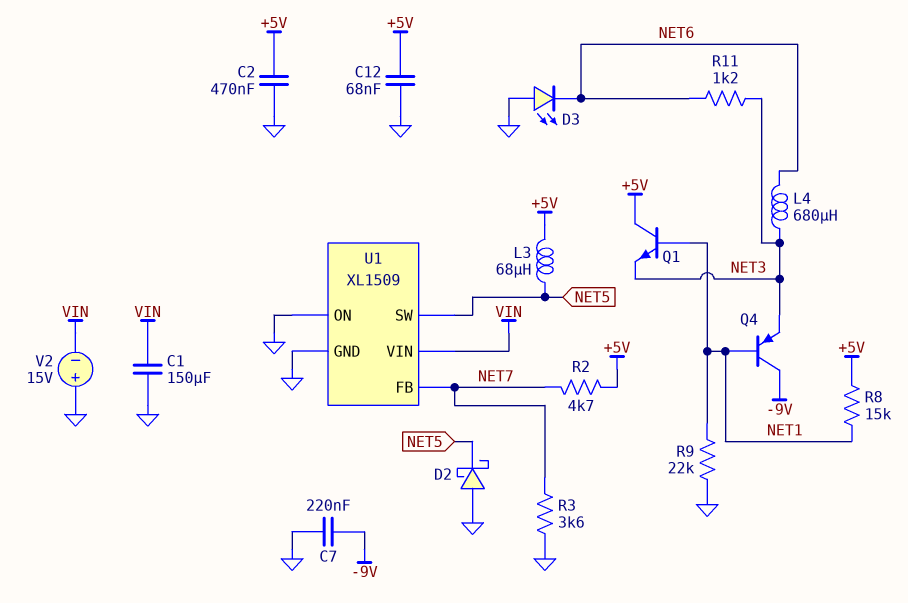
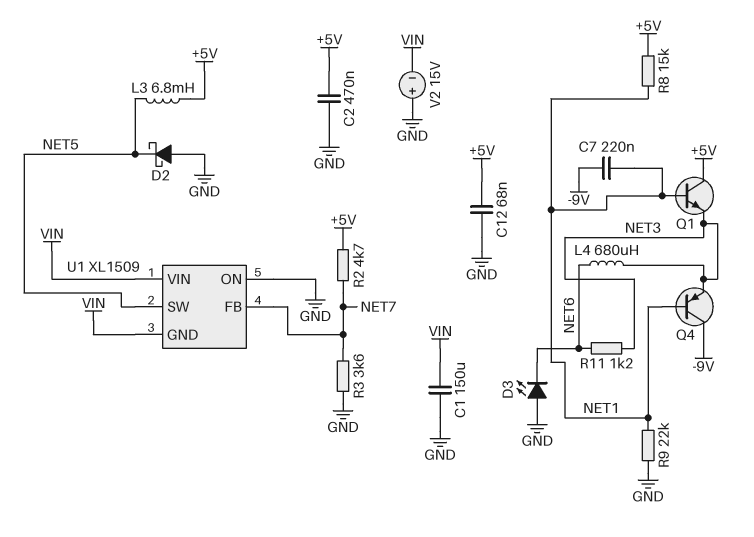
C7: 220nF (-9V, GND) -> 220nF (-9V, NET1)
L3: 68uH (+5V, NET5) -> 6.8mH (+5V, NET5)
U1 pin GND: GND -> VIN

